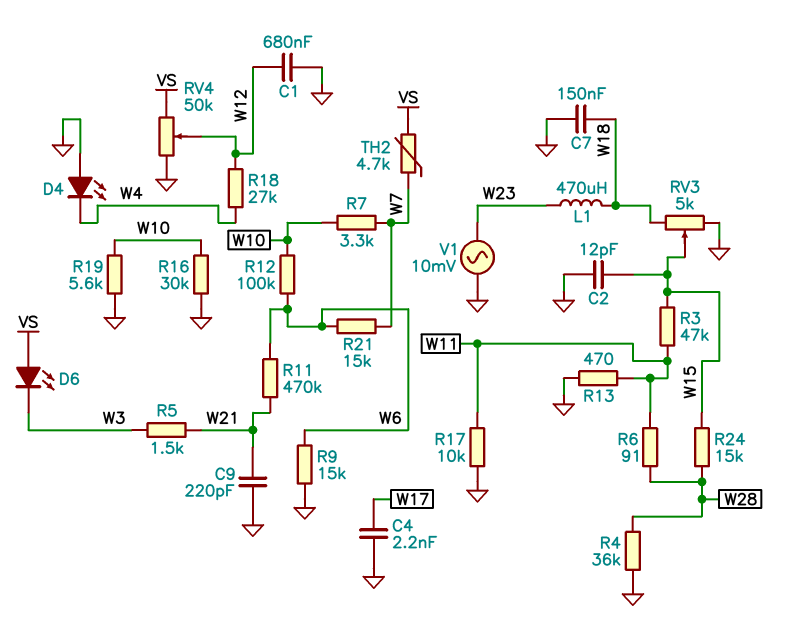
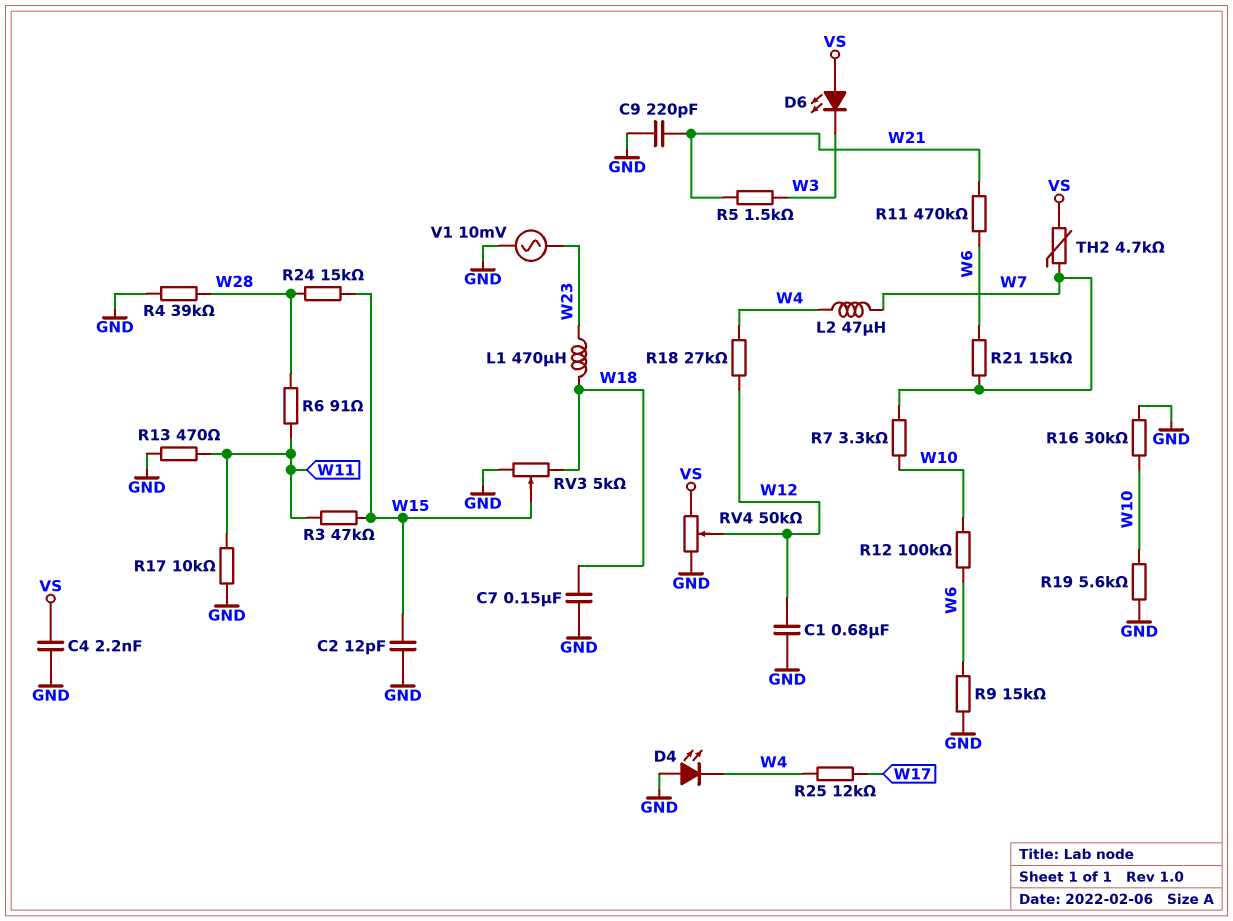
C4: 2.2nF (GND, W17) -> 2.2nF (GND, VS)
L2: none -> 47uH (W4, W7)
R4: 36k (GND, W28) -> 39k (GND, W28)
R25: none -> 12k (W4, W17)

